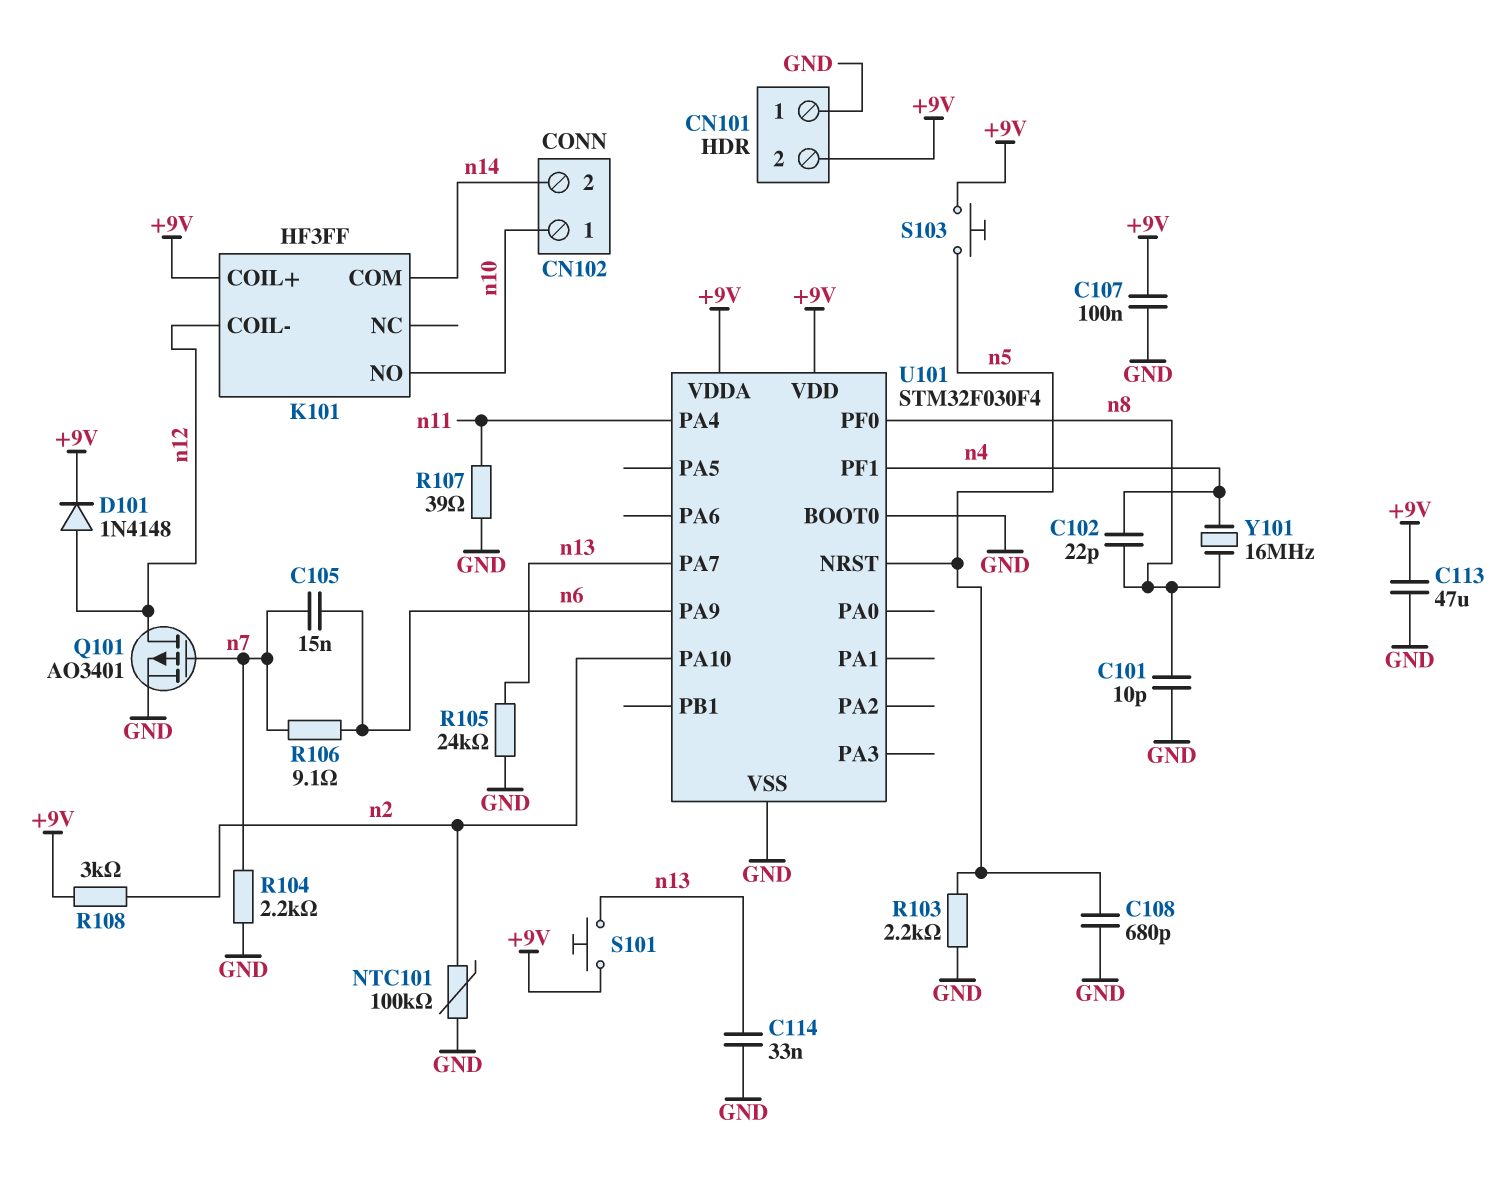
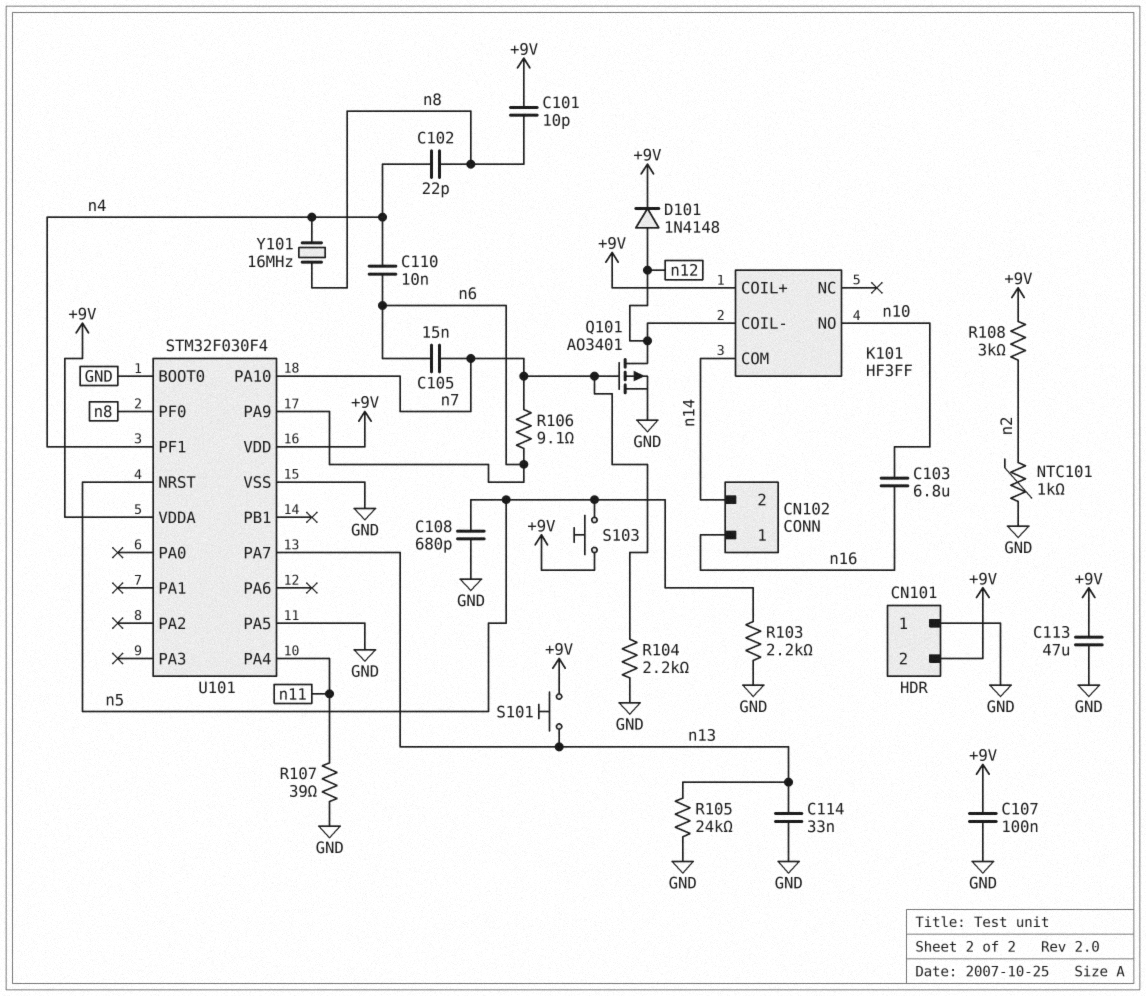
C101: 10pF (GND, n8) -> 10pF (+9V, n8)
C103: none -> 6.8uF (n10, n16)
C110: none -> 10nF (n4, n6)
CN102 pin 1: n10 -> n16
NTC101: 100k (GND, n2) -> 1k (GND, n2)
U101 pin PA5: none -> GND
U101 pin PA10: n2 -> n7

